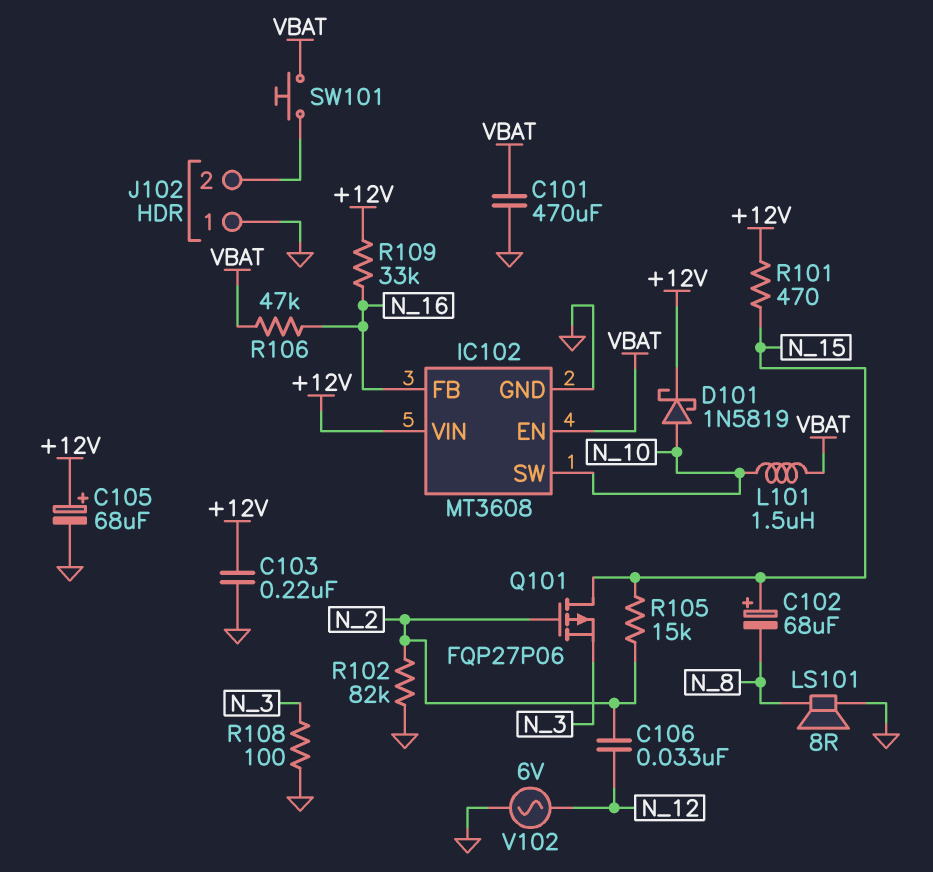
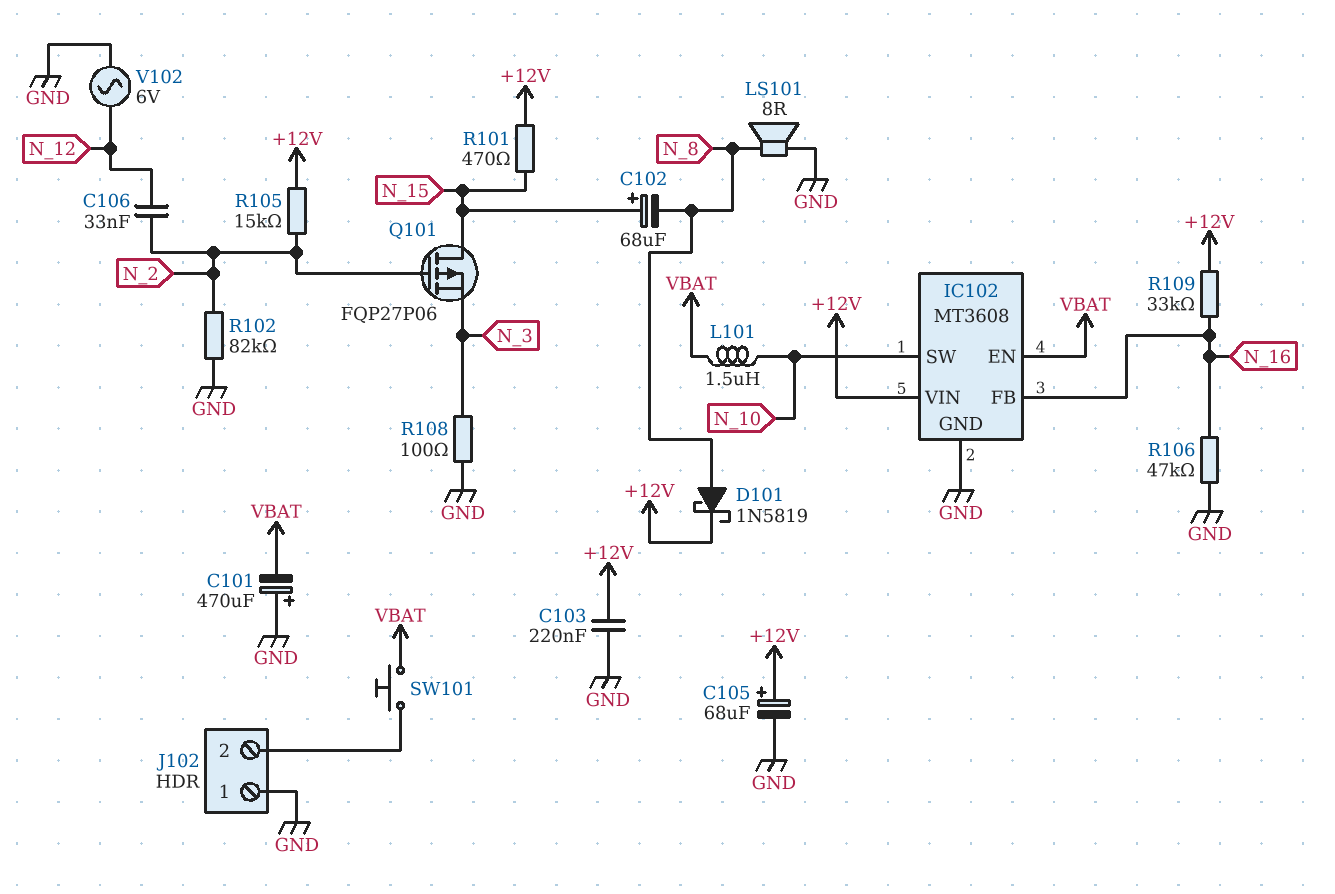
C101: 470uF (GND, VBAT) -> 470uF (plus GND, minus VBAT)
D101: schottky 1N5819 (A N_10, K +12V) -> schottky 1N5819 (A N_8, K +12V)
R105: 15k (N_2, N_15) -> 15k (+12V, N_2)
R106: 47k (N_16, VBAT) -> 47k (GND, N_16)

